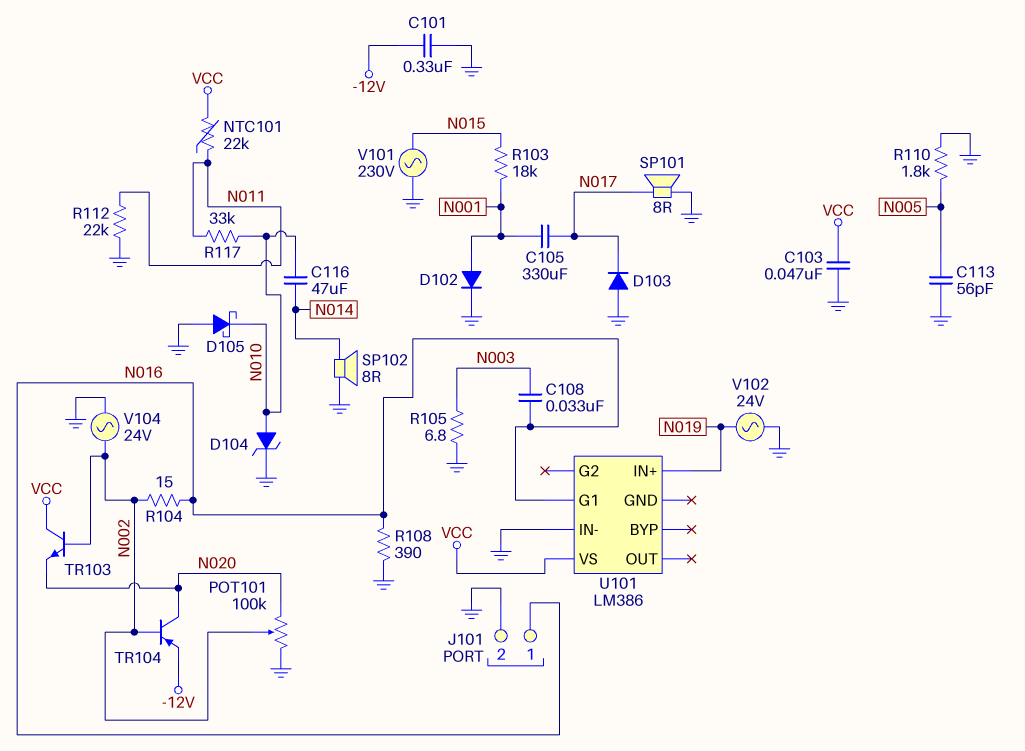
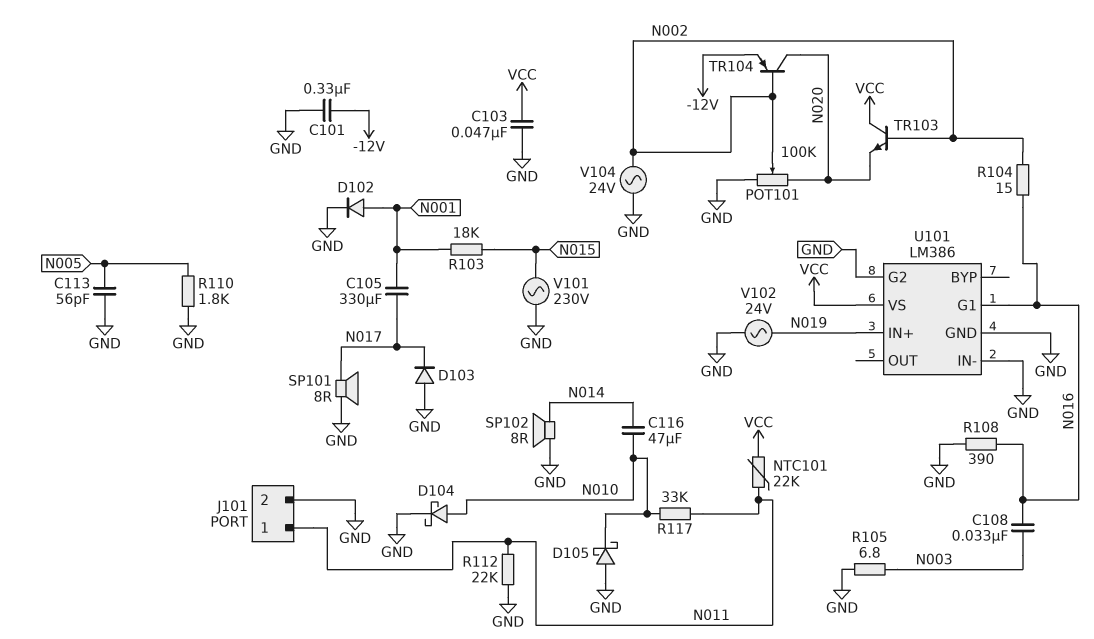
D104: zener (A N010, K GND) -> schottky (A N010, K GND)
J101 pin 1: N016 -> N011
U101 pin G2: none -> GND
U101 pin GND: none -> GND

